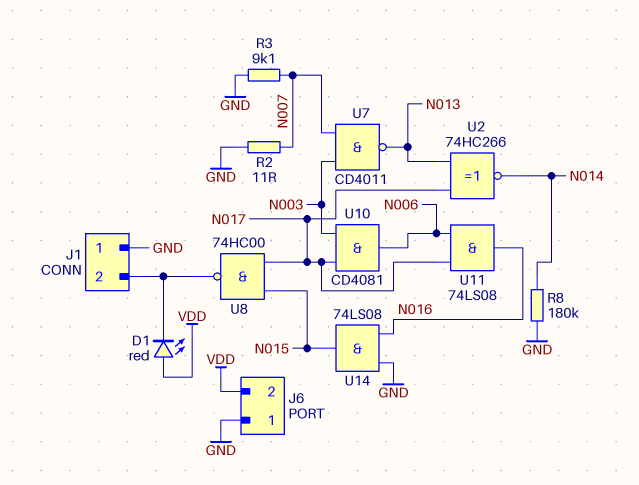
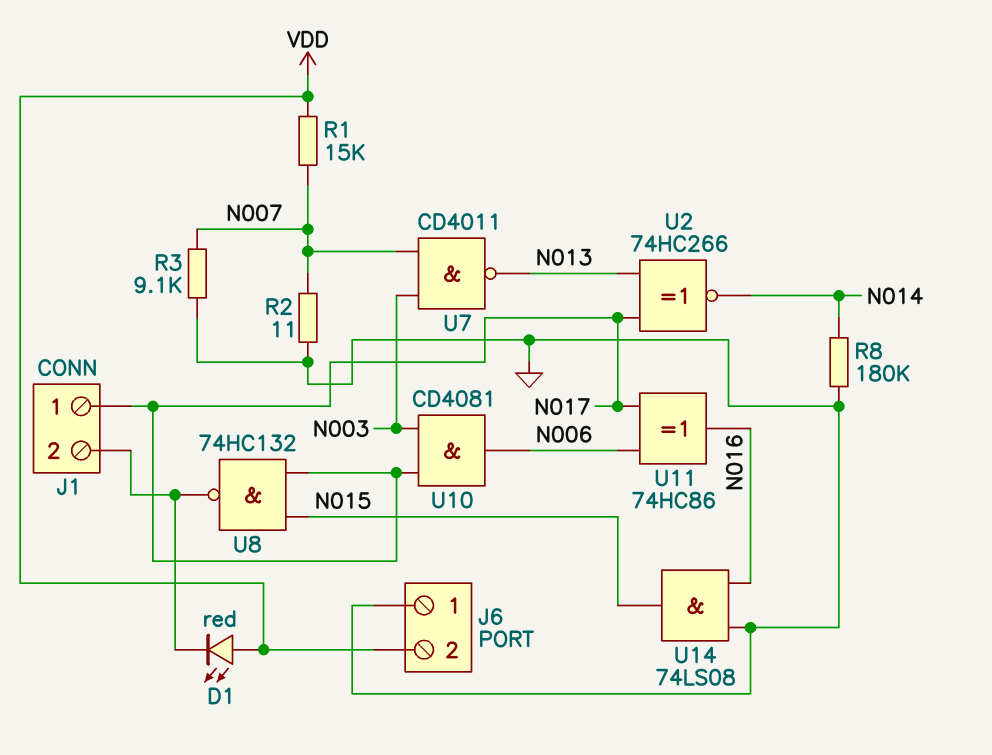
J1 pin 1: GND -> N017
R1: none -> 15k (N007, VDD)
U8: NAND 74HC00 (in N015, in N017, out J1/2) -> NAND 74HC132 (in N015, in N017, out J1/2)
U11: AND 74LS08 (in N006, in N017, out N016) -> XOR 74HC86 (in N006, in N017, out N016)

